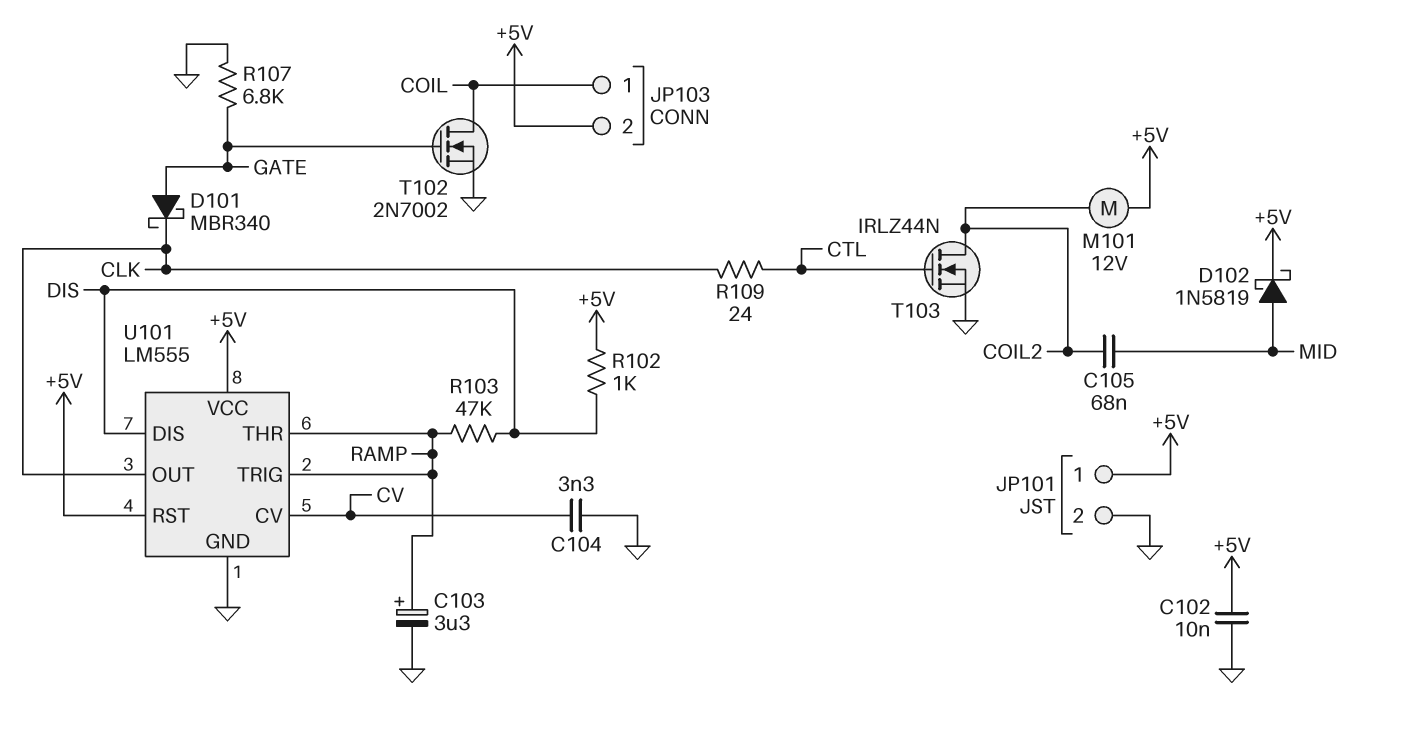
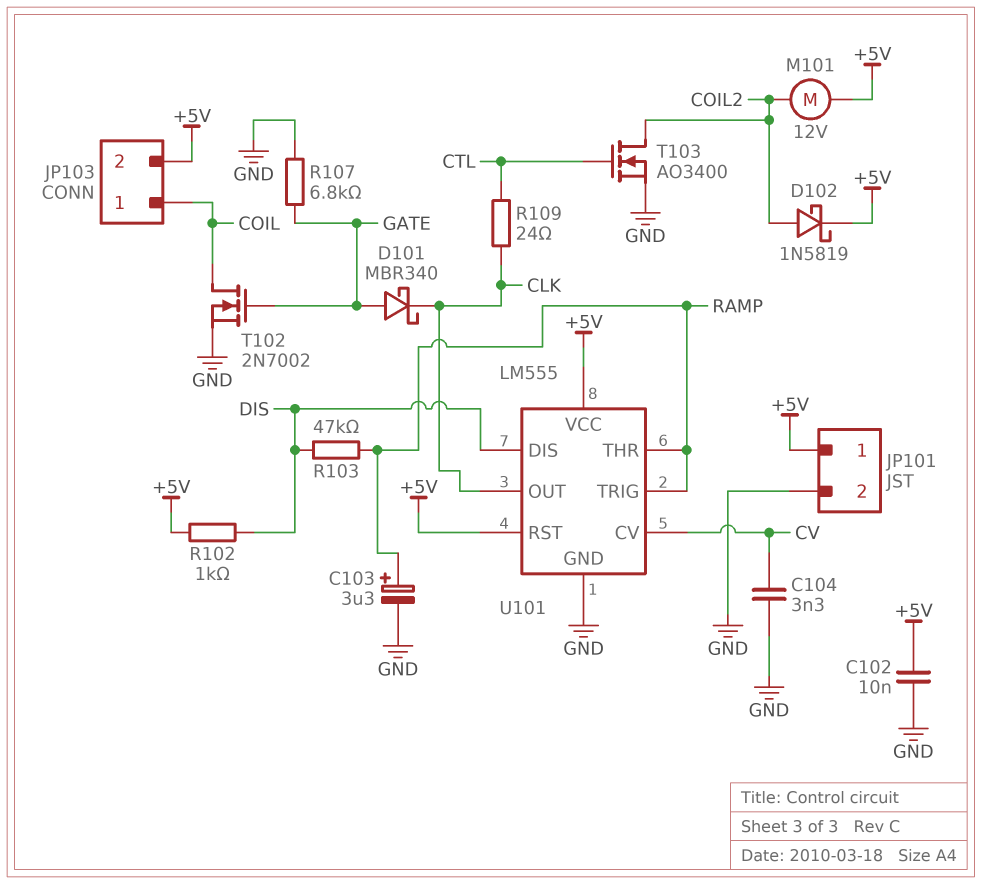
C105: 68nF (COIL2, MID) -> none
D102: schottky 1N5819 (A MID, K +5V) -> schottky 1N5819 (A COIL2, K +5V)
T103: NMOS IRLZ44N (G CTL, D COIL2, S GND) -> NMOS AO3400 (G CTL, D COIL2, S GND)

